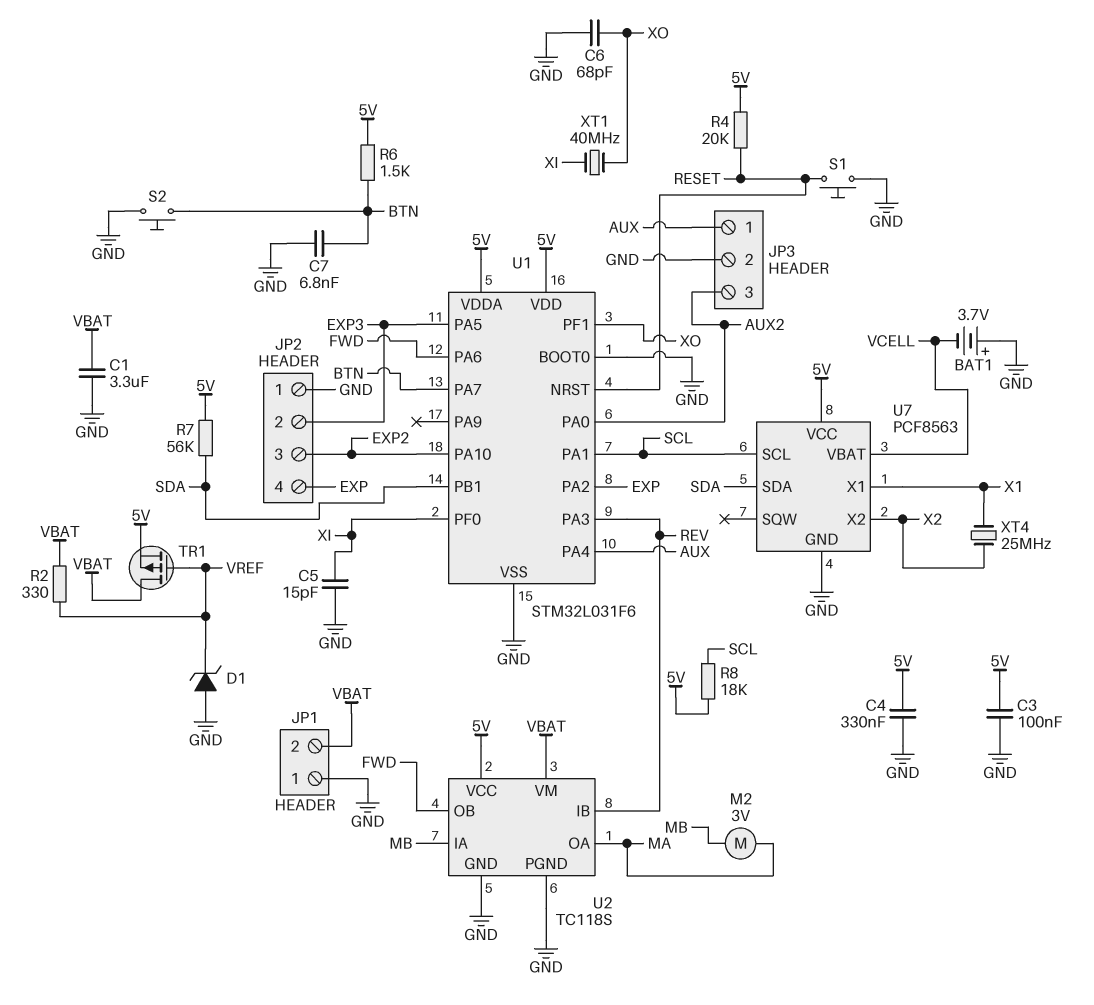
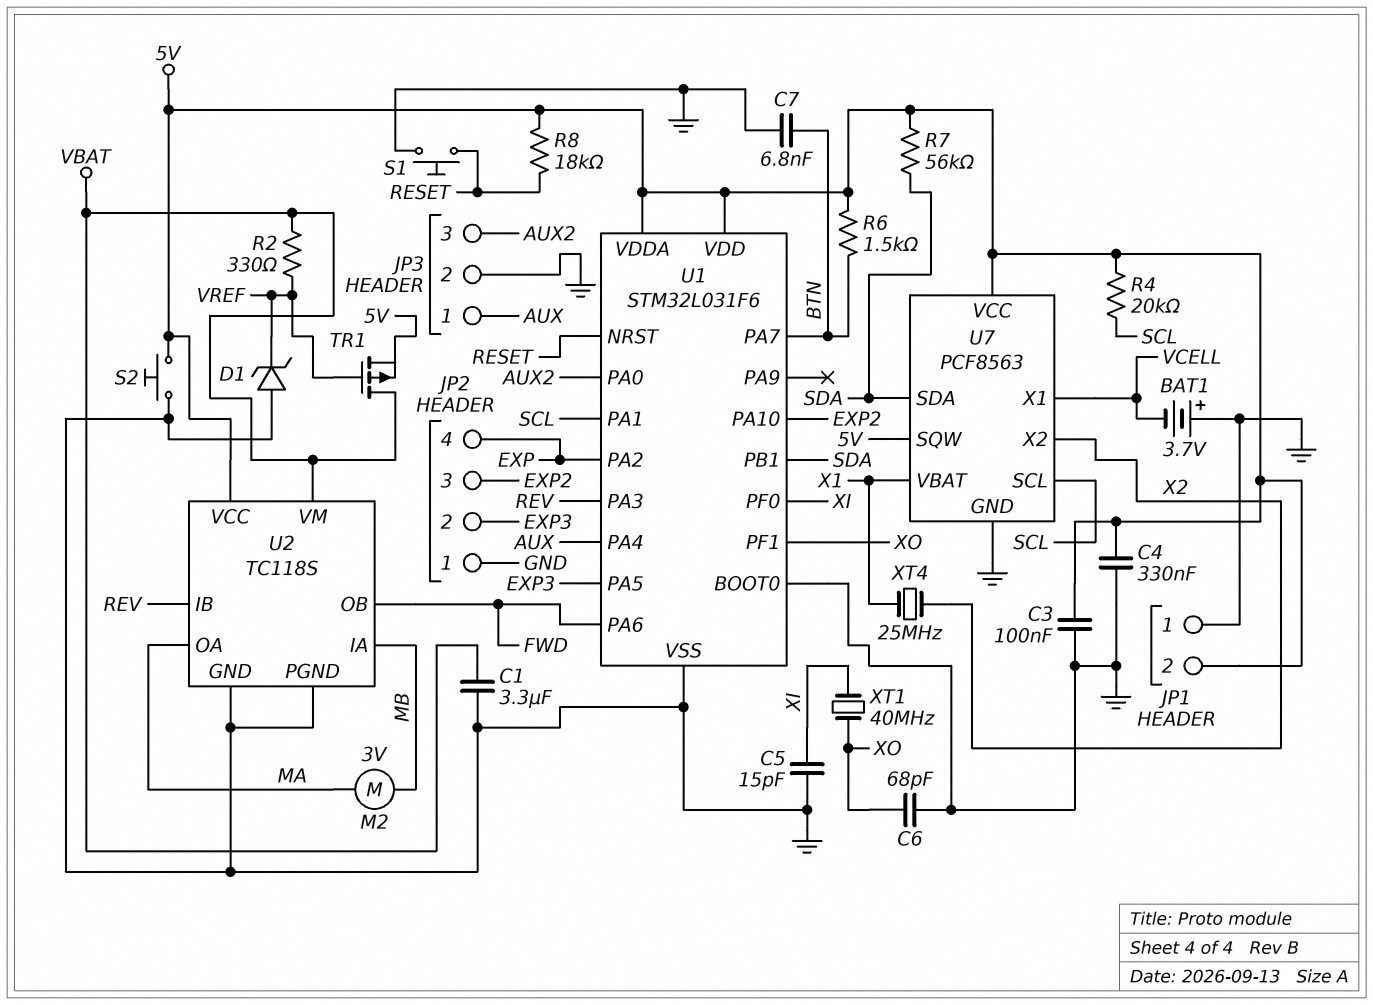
JP1 pin 2: VBAT -> 5V
R4: 20k (5V, RESET) -> 20k (5V, SCL)
R8: 18k (5V, SCL) -> 18k (5V, RESET)
S2: button (BTN, GND) -> button (5V, GND)
U7 pin SQW: none -> 5V
U7 pin VBAT: VCELL -> X1
U7 pin X1: X1 -> VCELL

